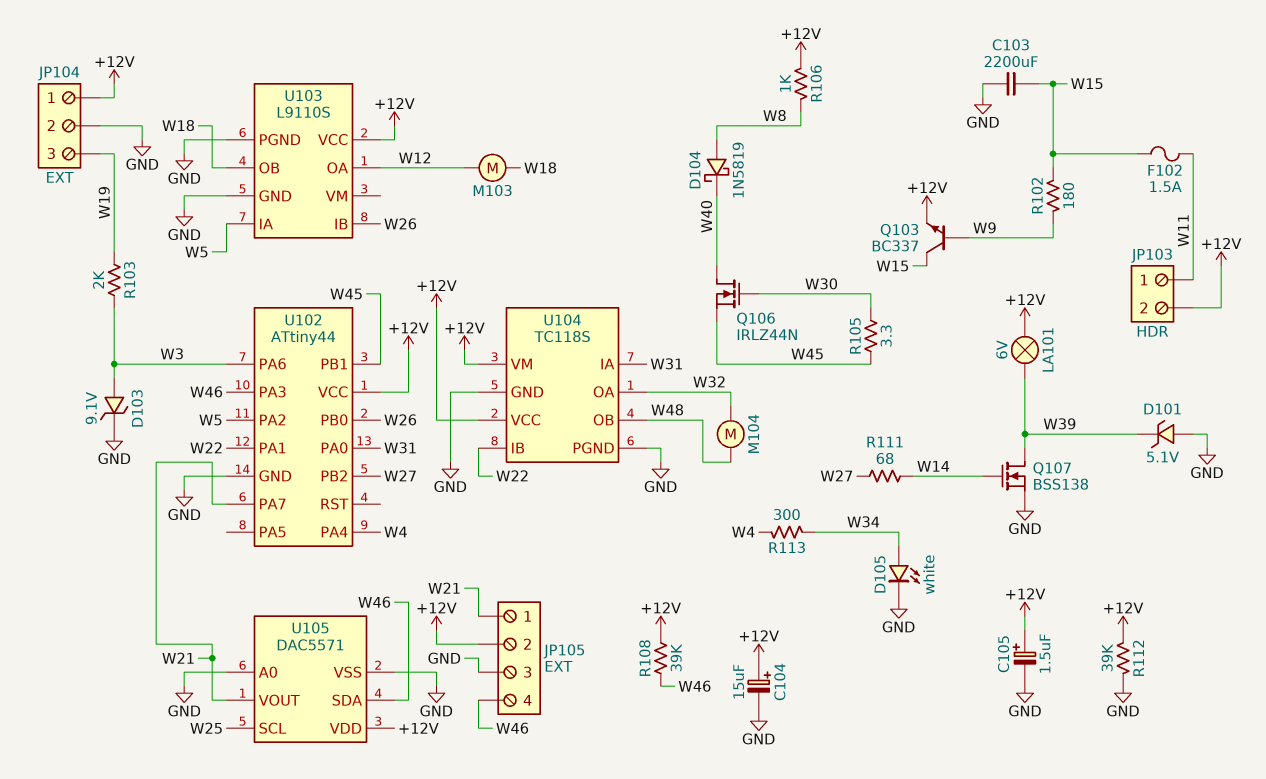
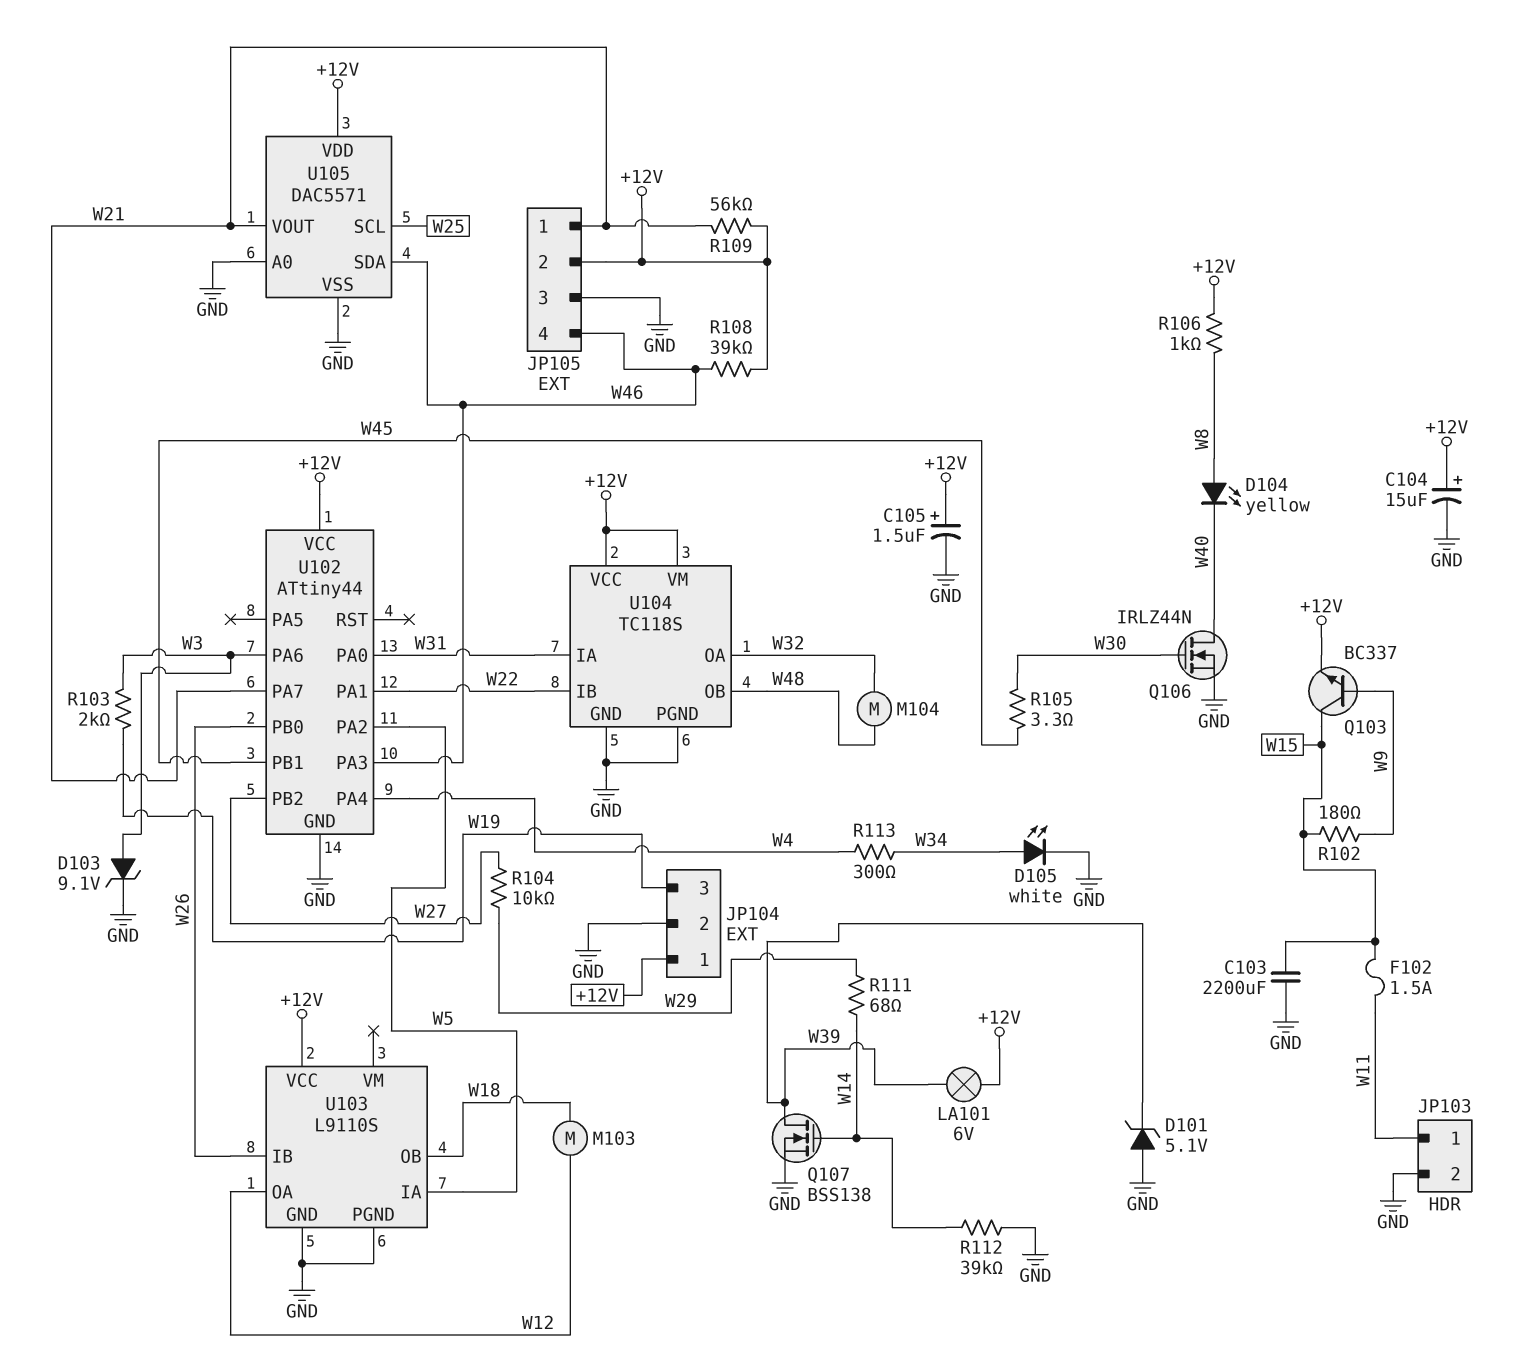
D104: schottky 1N5819 (A W8, K W40) -> LED yellow (A W8, K W40)
JP103 pin 2: +12V -> GND
Q106: NMOS IRLZ44N (G W30, D W40, S W45) -> NMOS IRLZ44N (G W30, D W40, S GND)
R104: none -> 10k (W27, W29)
R109: none -> 56k (+12V, W21)
R111: 68 (W14, W27) -> 68 (W14, W29)
R112: 39k (+12V, GND) -> 39k (GND, W14)

